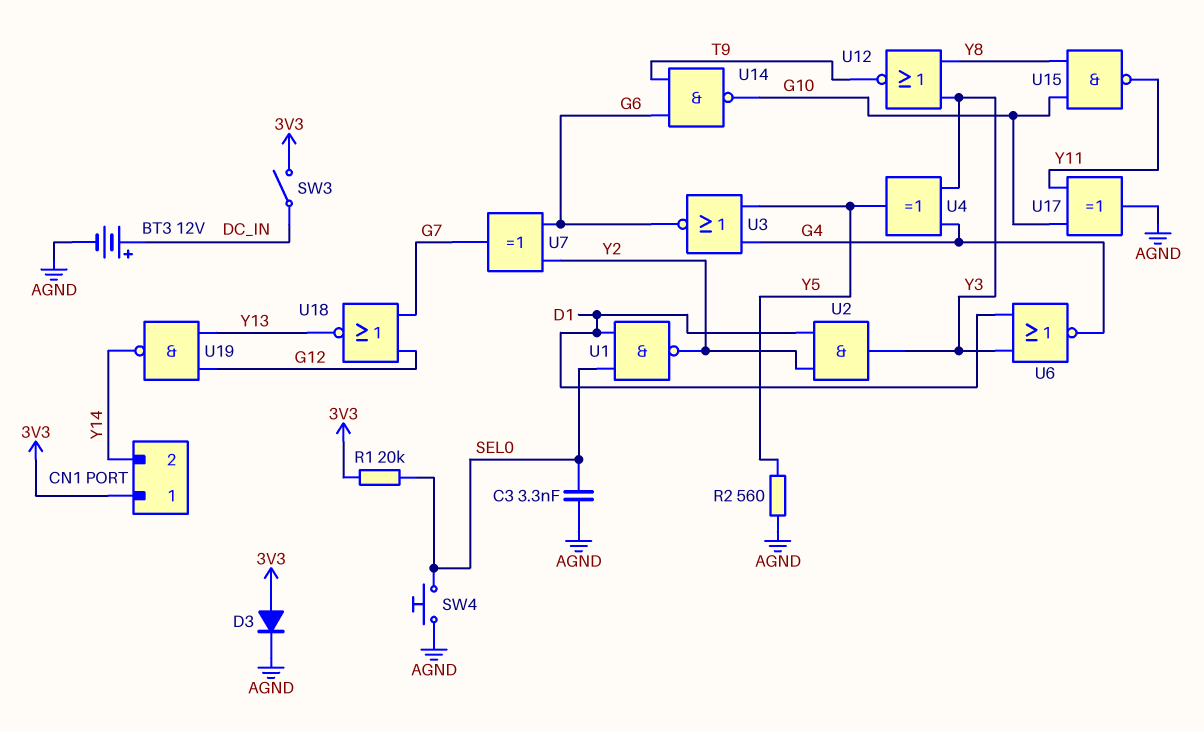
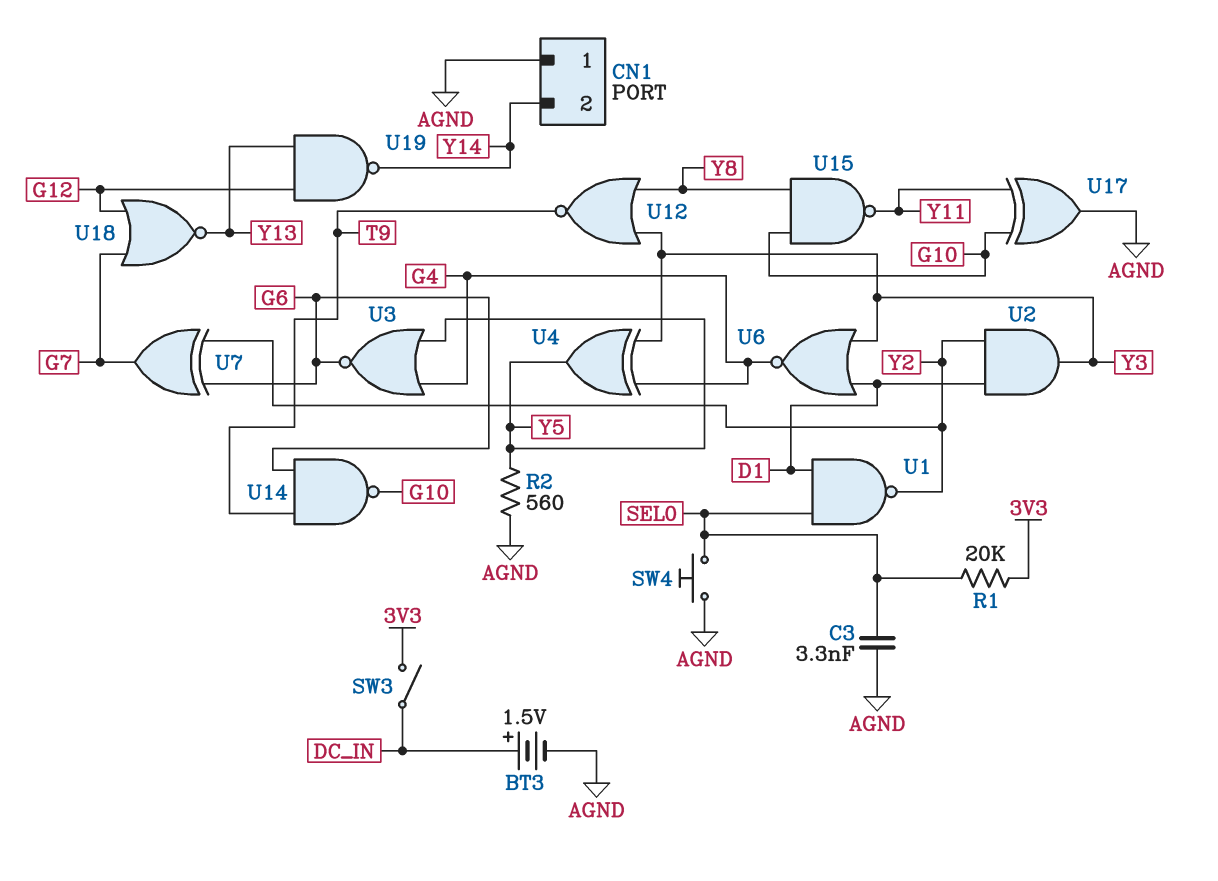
BT3: 12V (plus DC_IN, minus AGND) -> 1.5V (plus DC_IN, minus AGND)
CN1 pin 1: 3V3 -> AGND
D3: diode (A 3V3, K AGND) -> none

